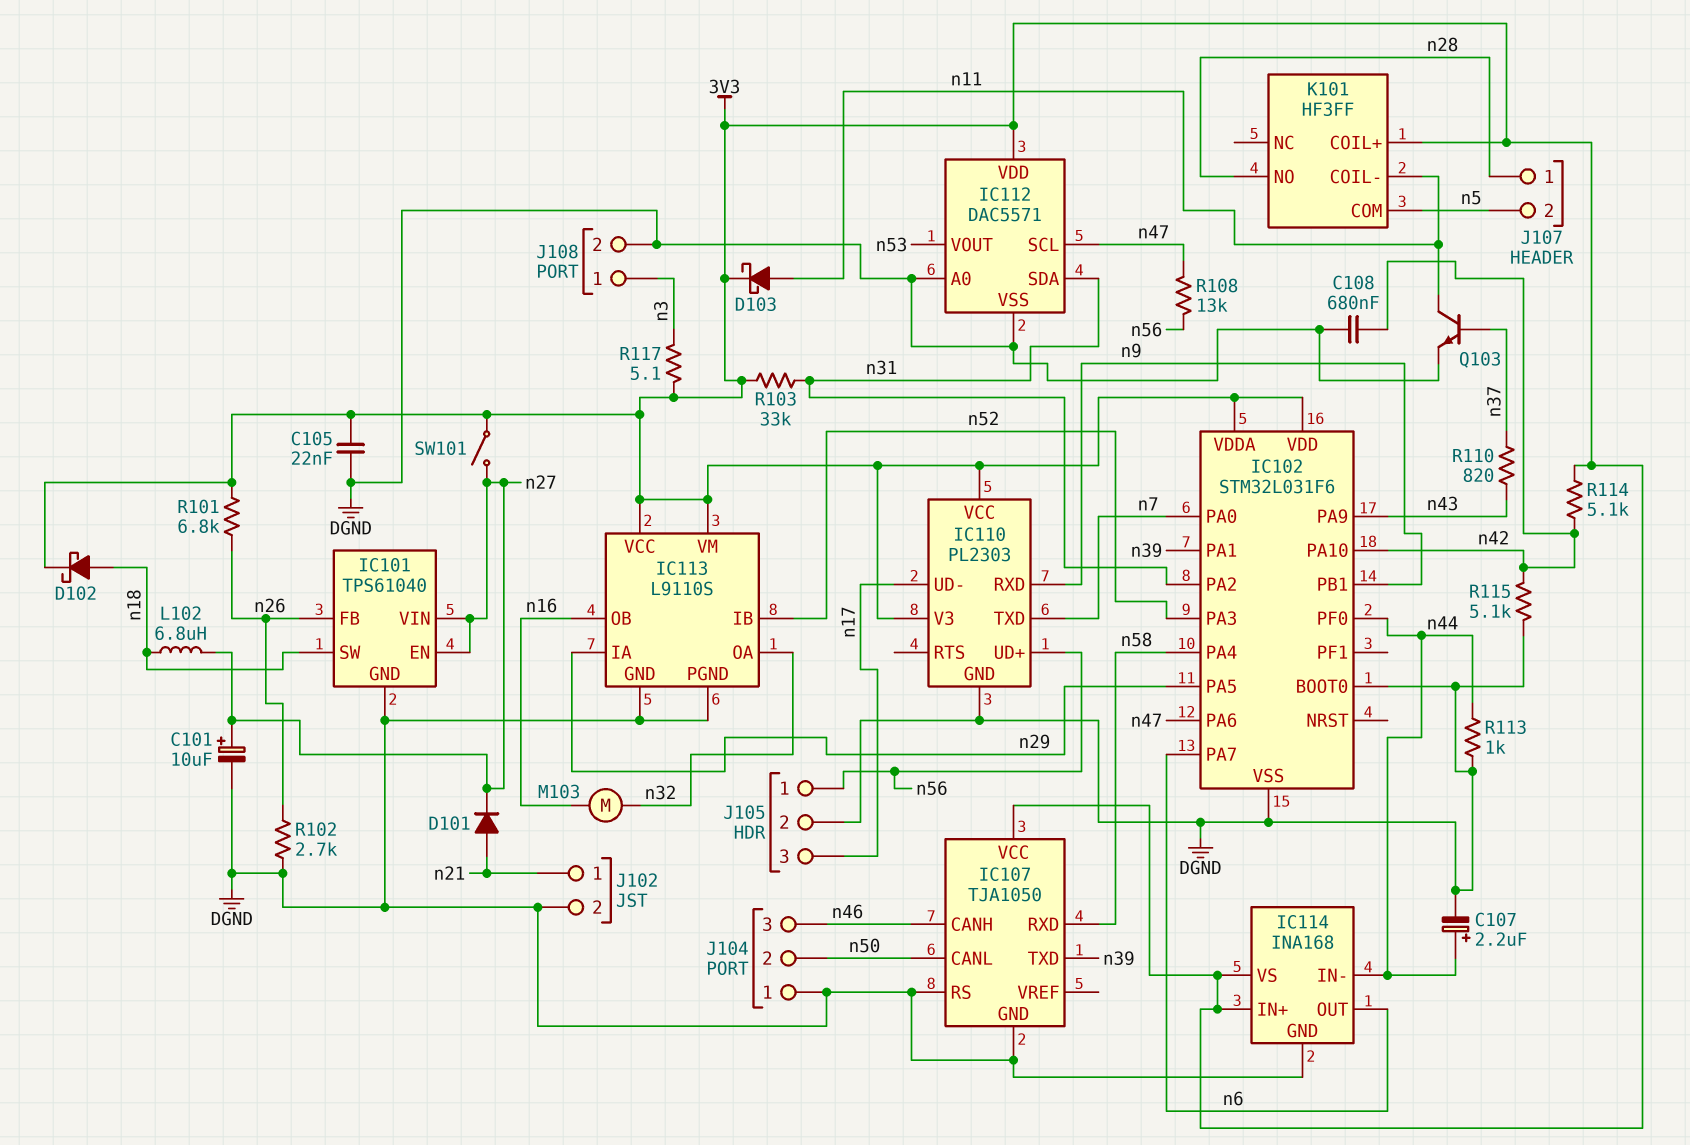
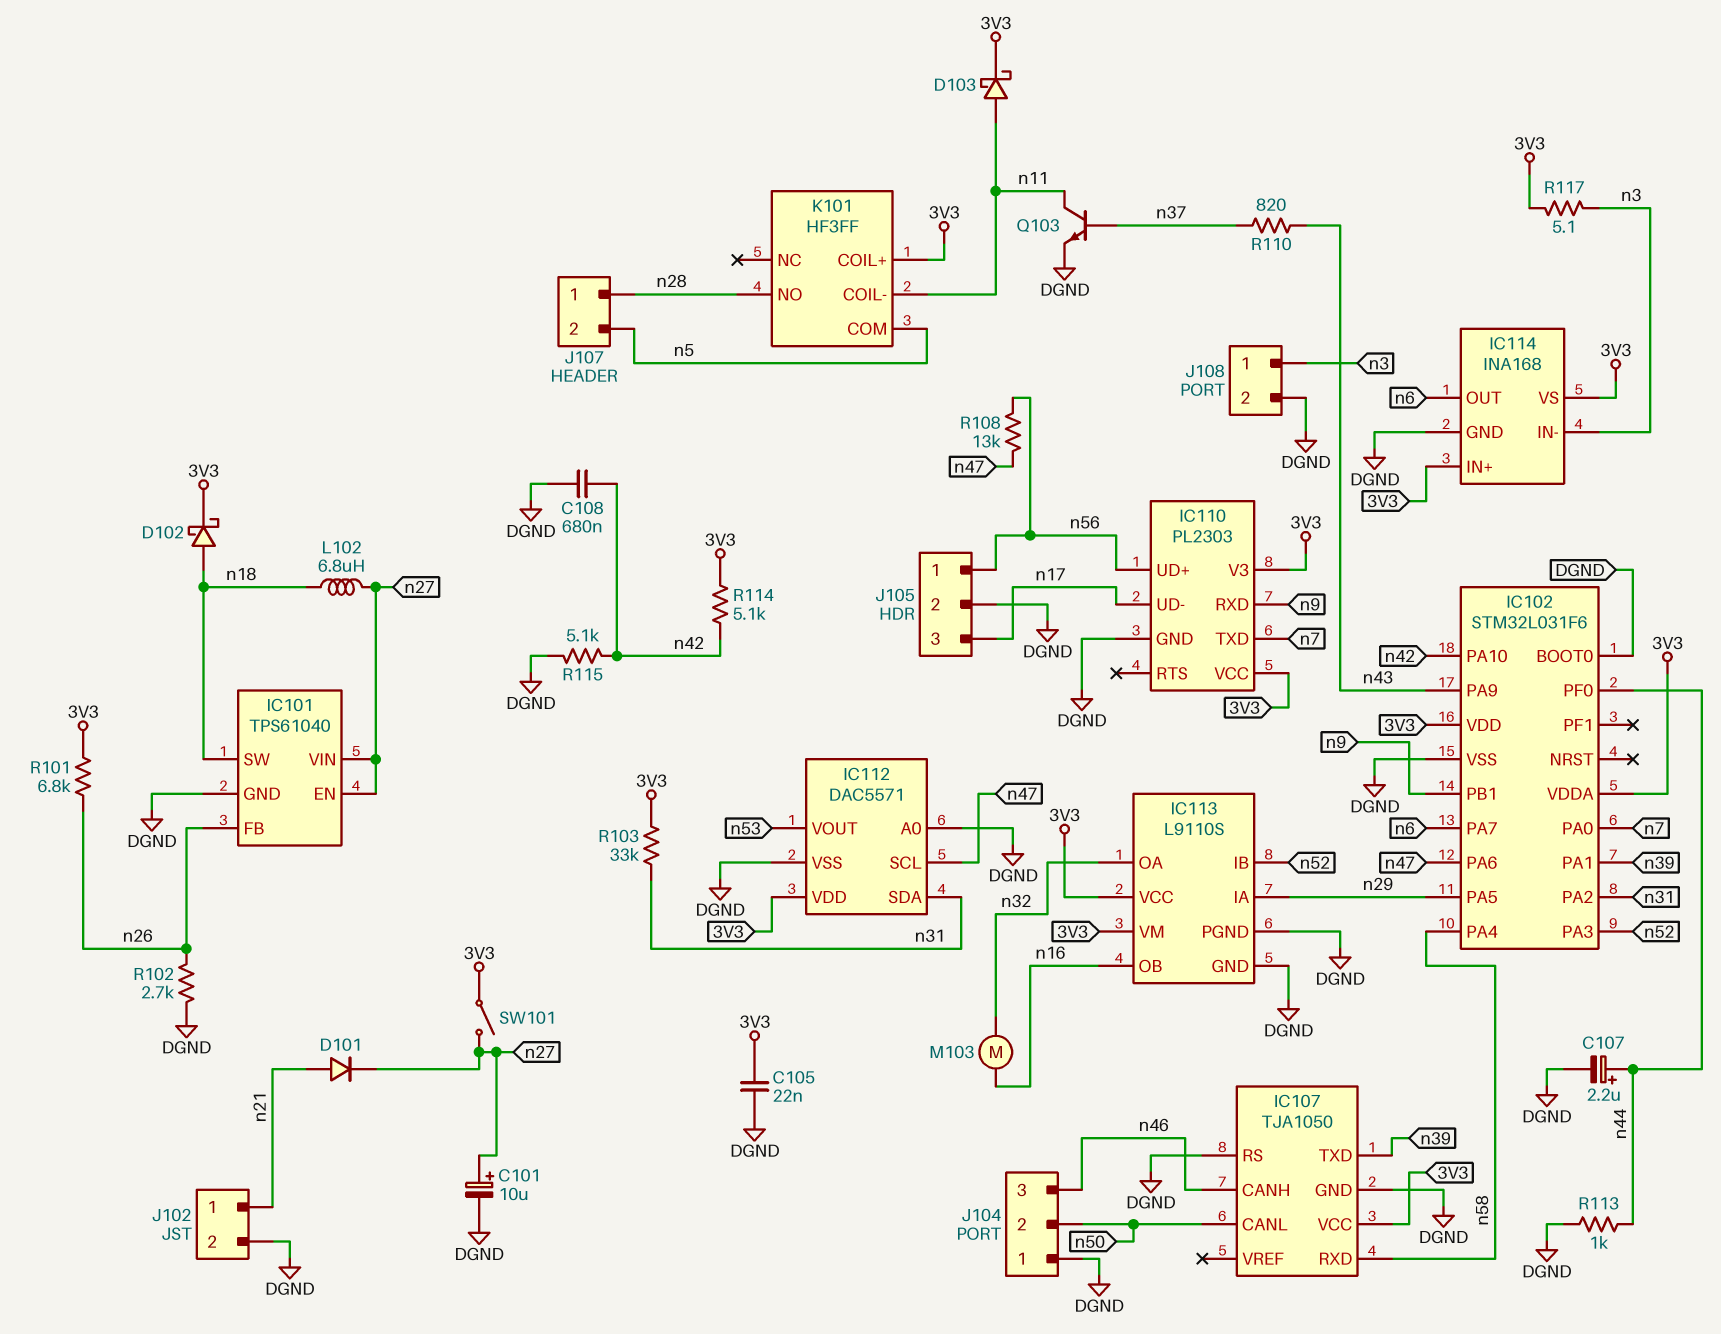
IC114 pin IN-: n44 -> n3

